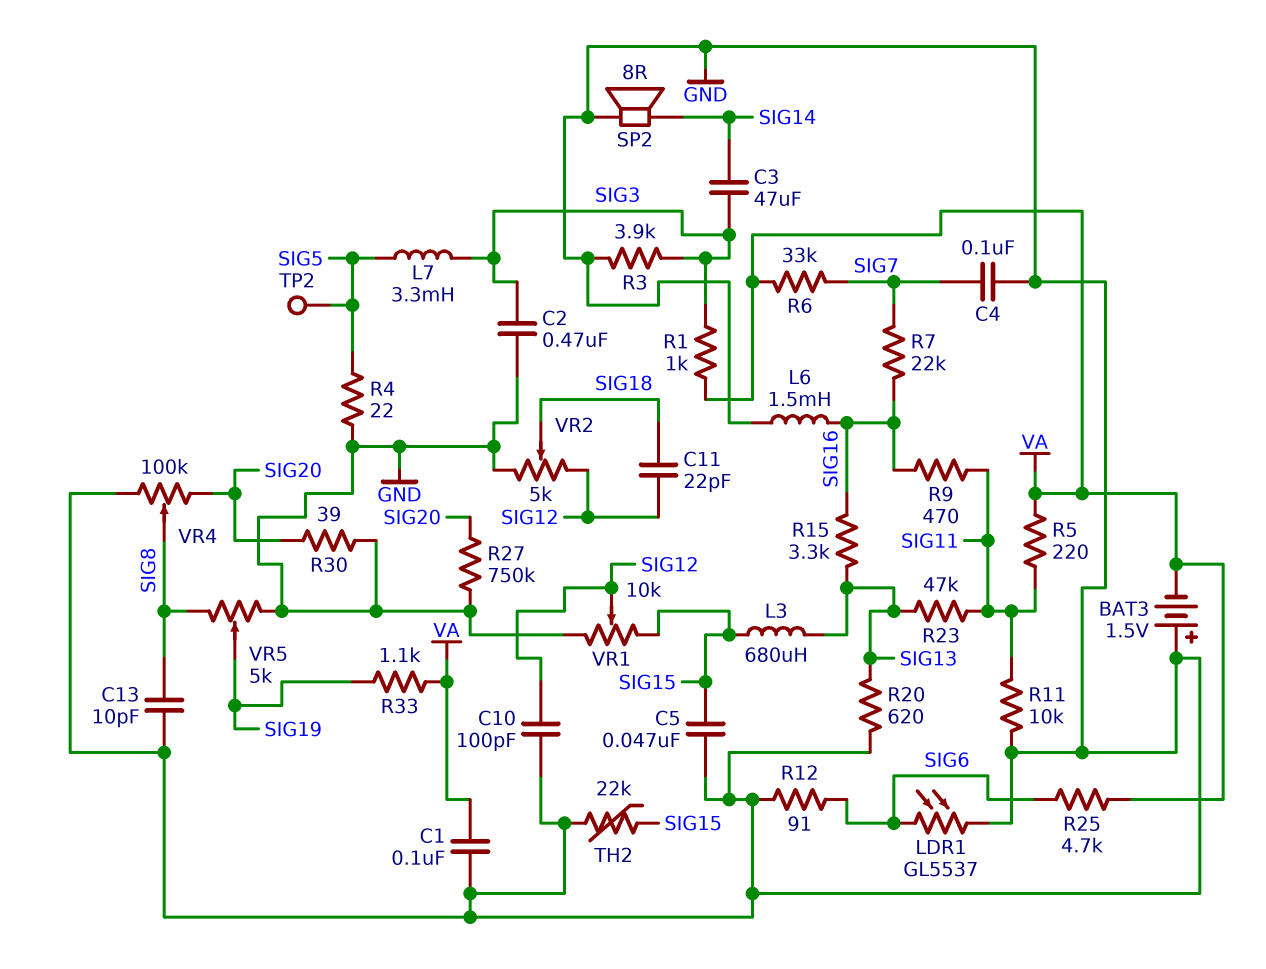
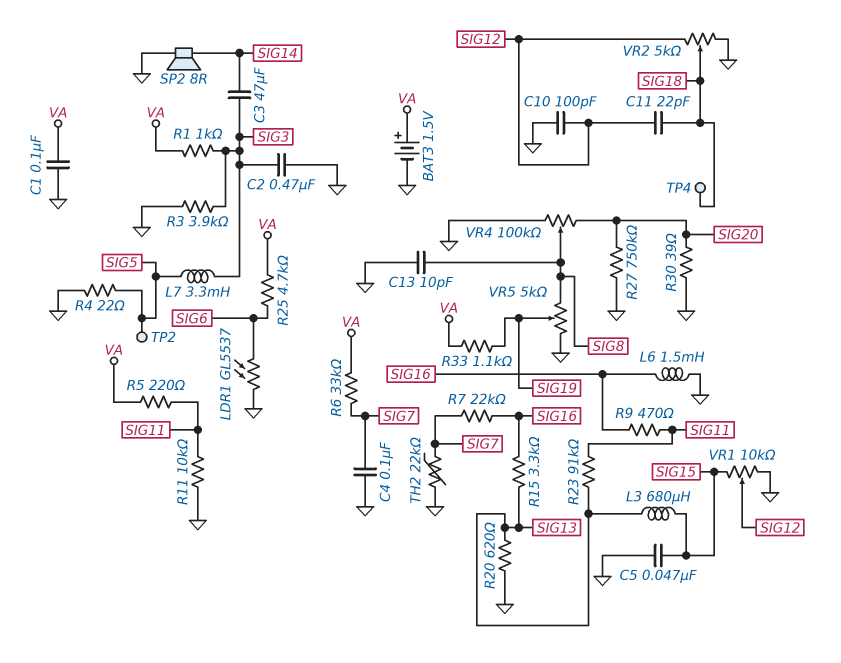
BAT3: 1.5V (plus GND, minus VA) -> 1.5V (plus VA, minus GND)
R12: 91 (GND, SIG6) -> none
R23: 47k (SIG11, SIG13) -> 91k (SIG11, SIG13)
TH2: 22k (GND, SIG15) -> 22k (GND, SIG7)
TP4: none -> test point (SIG18)

